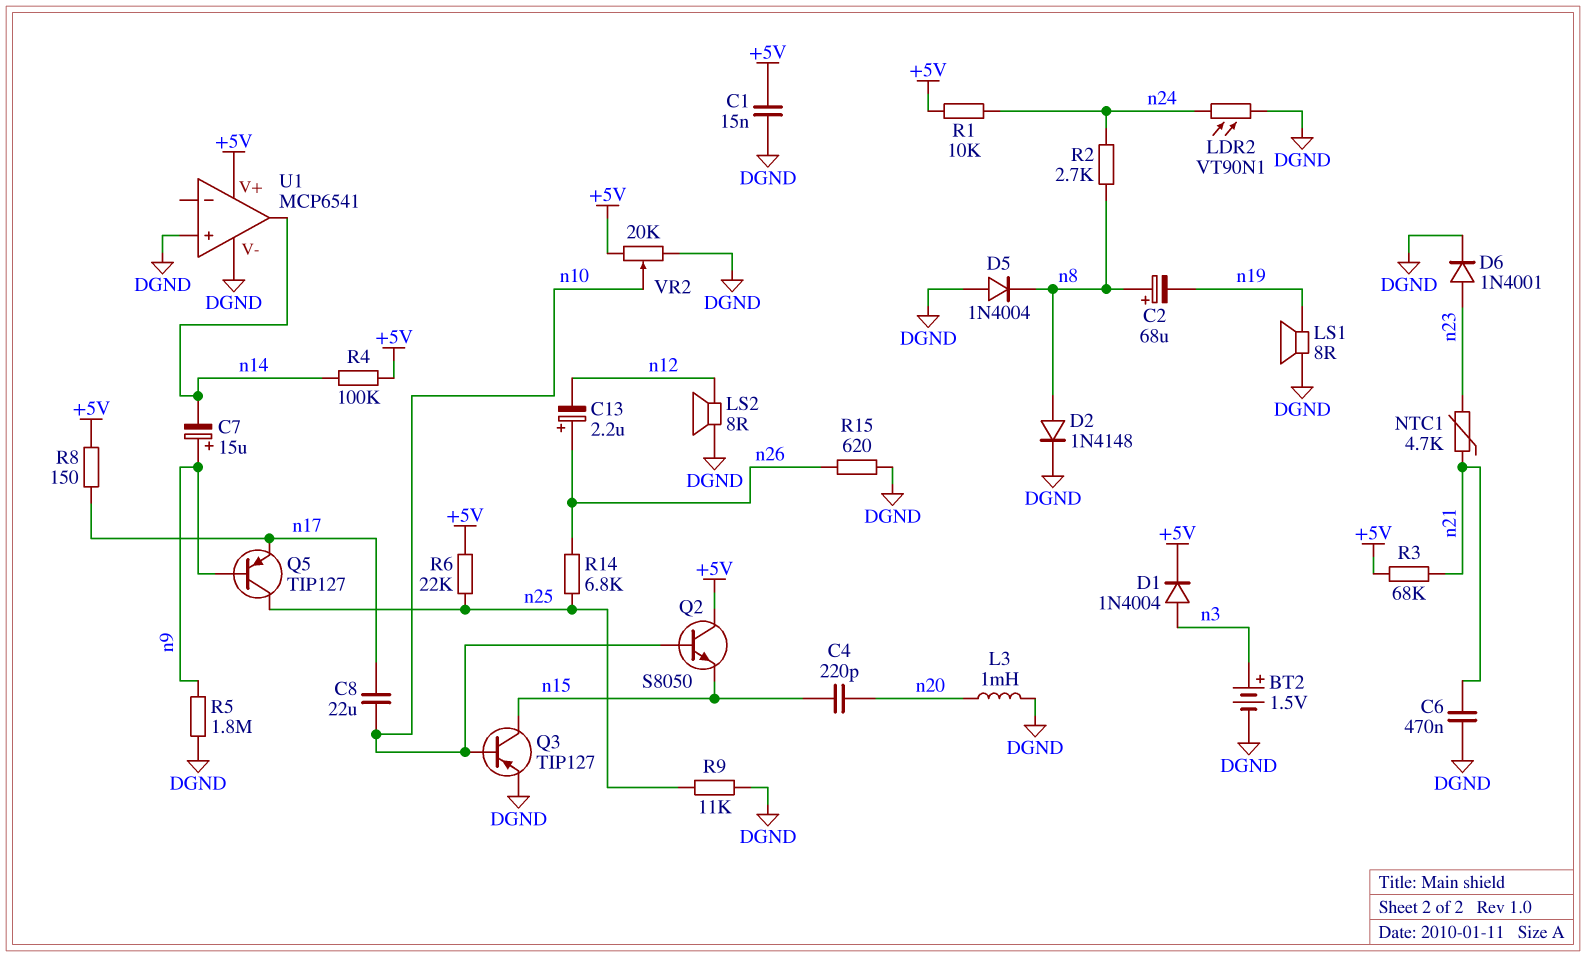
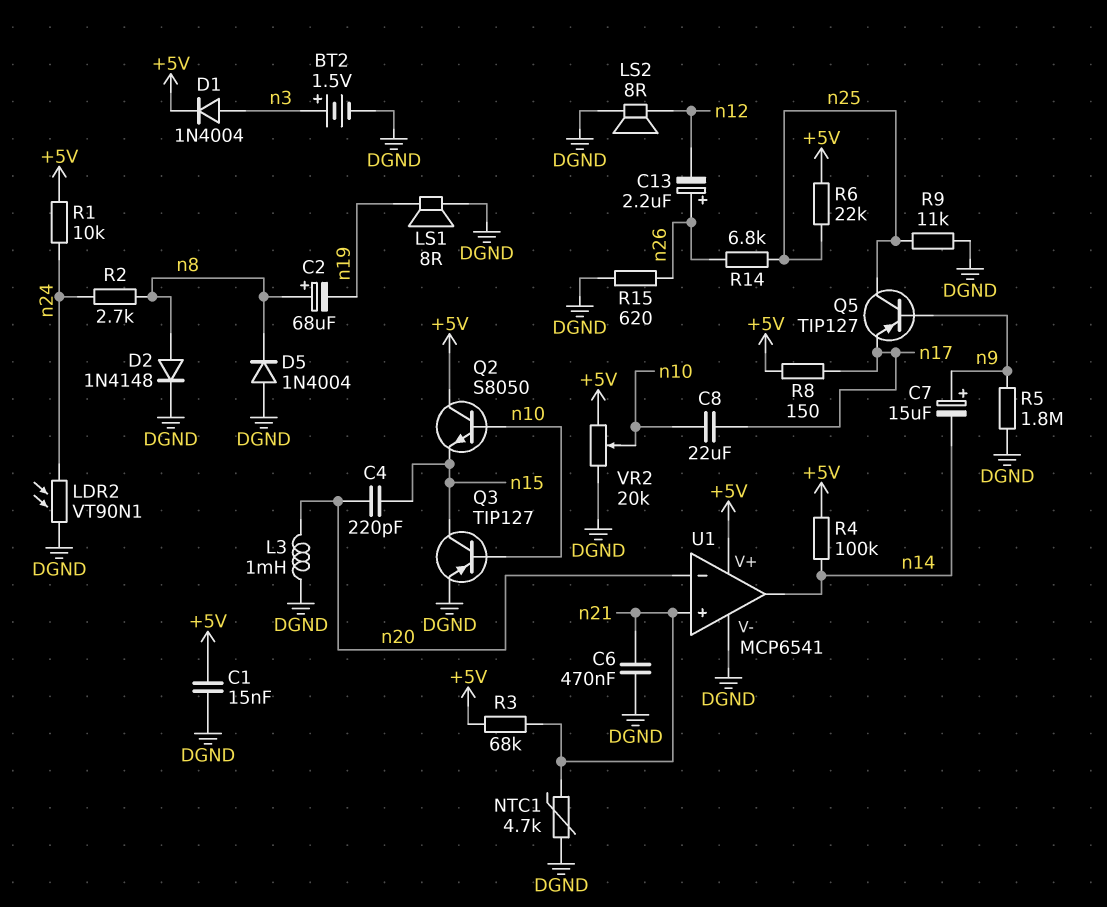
D6: diode 1N4001 (A n23, K DGND) -> none
NTC1: 4.7k (n21, n23) -> 4.7k (DGND, n21)
U1 pin in+: DGND -> n21
U1 pin in-: none -> n20

